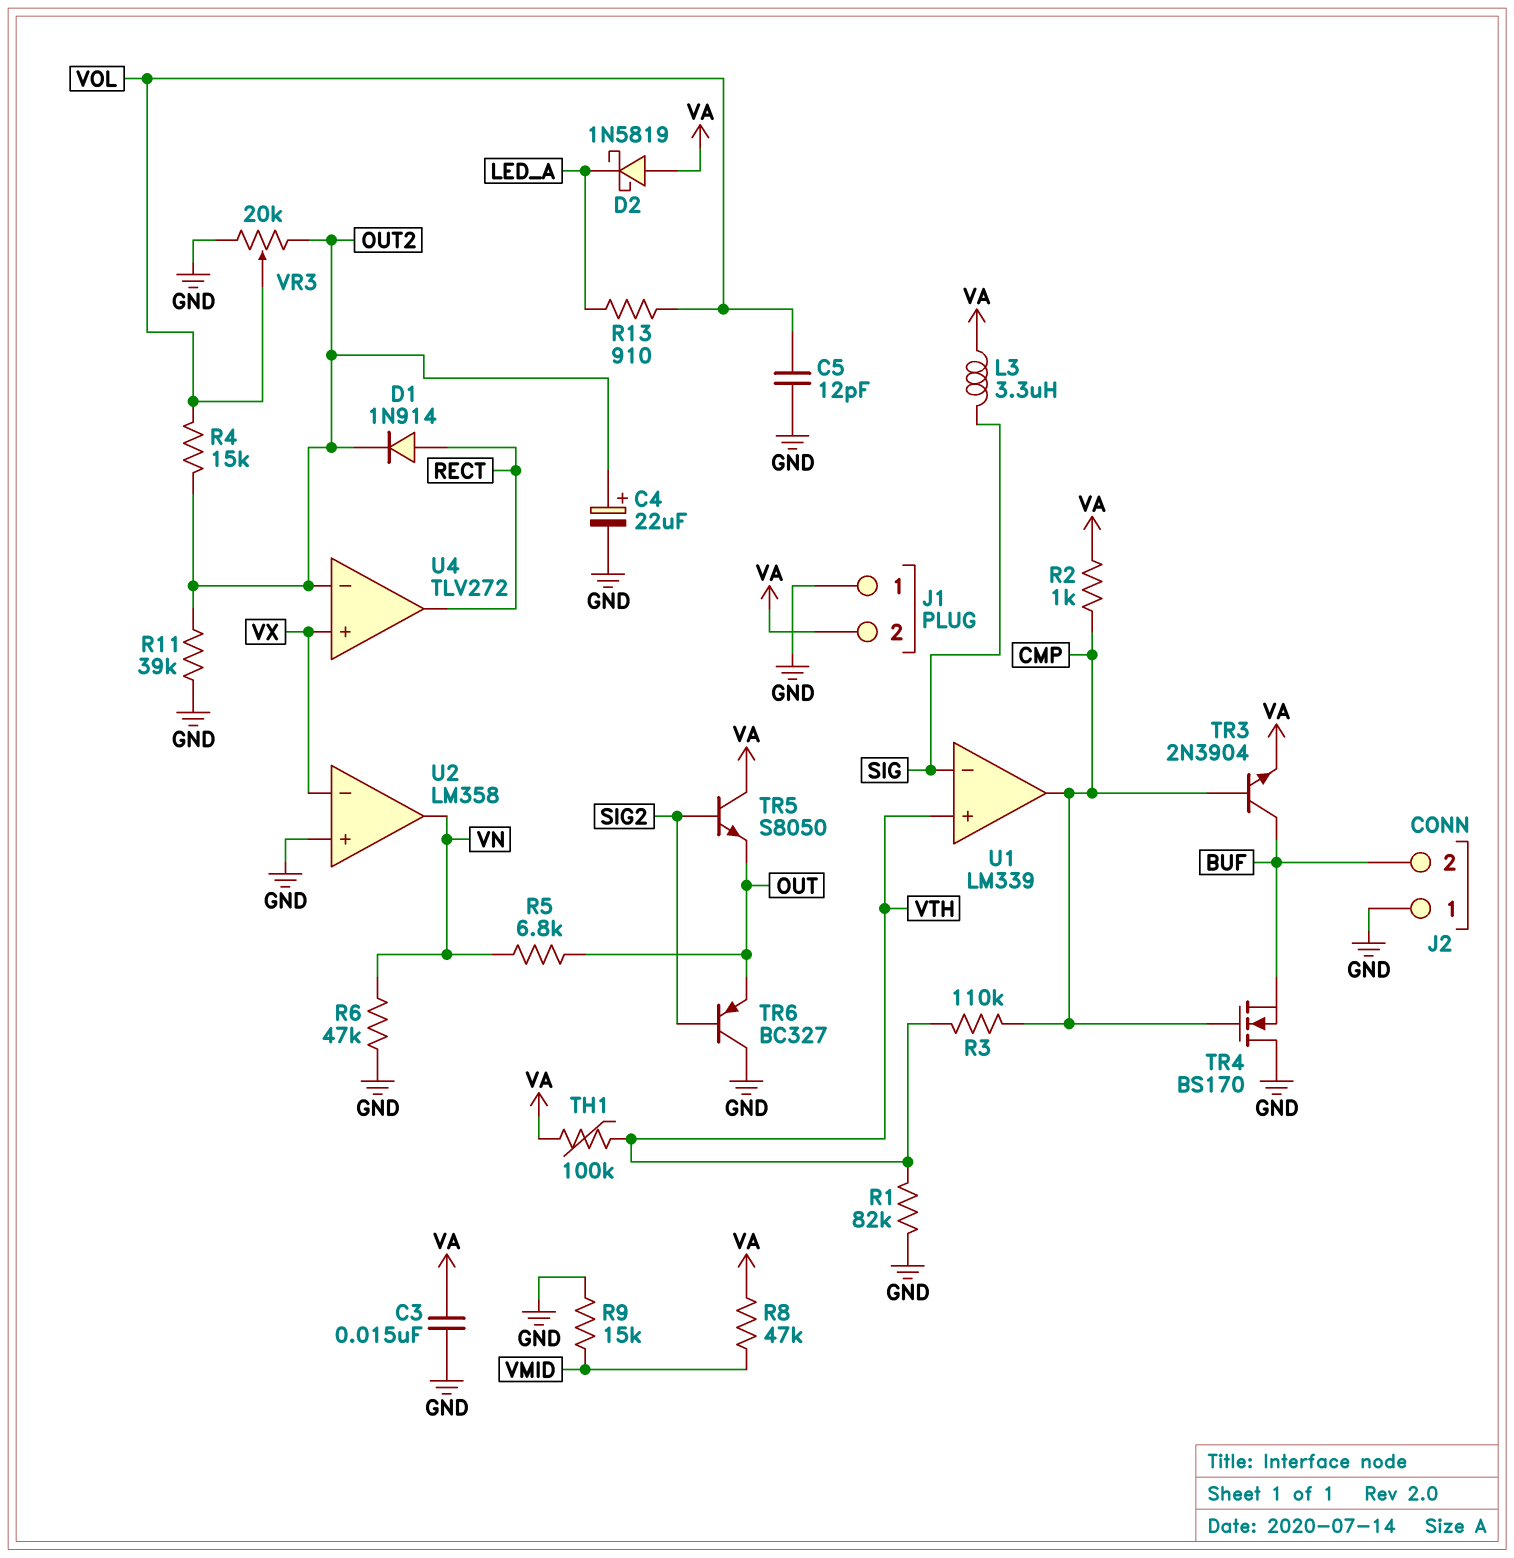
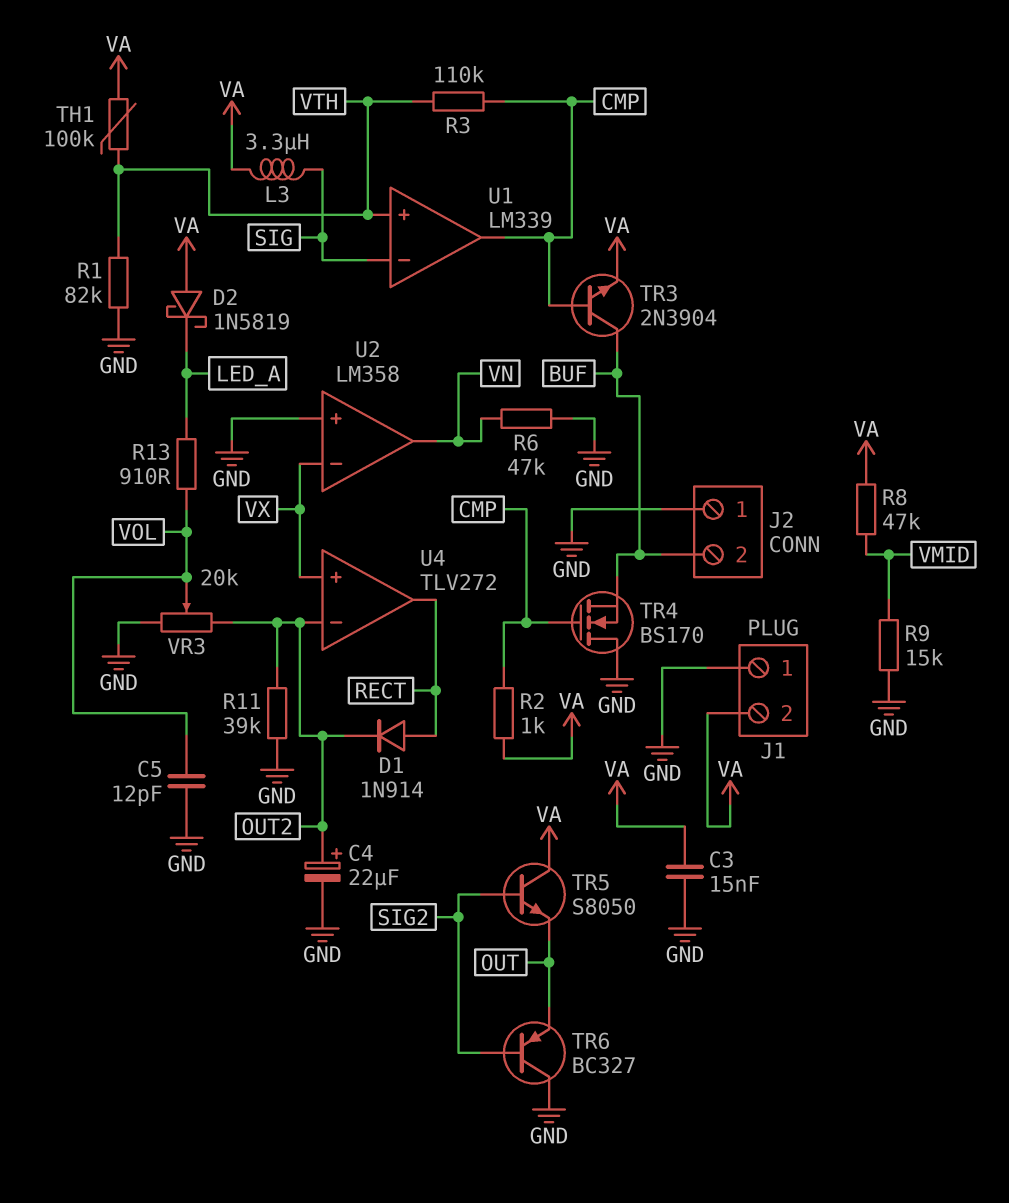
R4: 15k (OUT2, VOL) -> none
R5: 6.8k (OUT, VN) -> none

